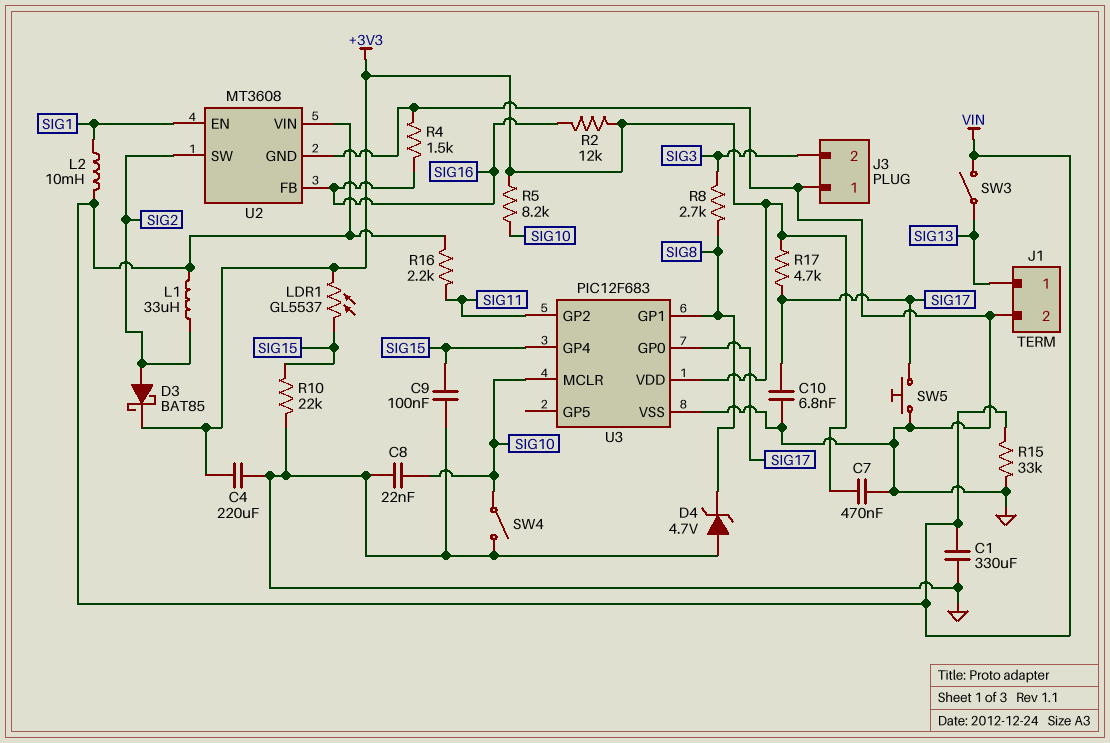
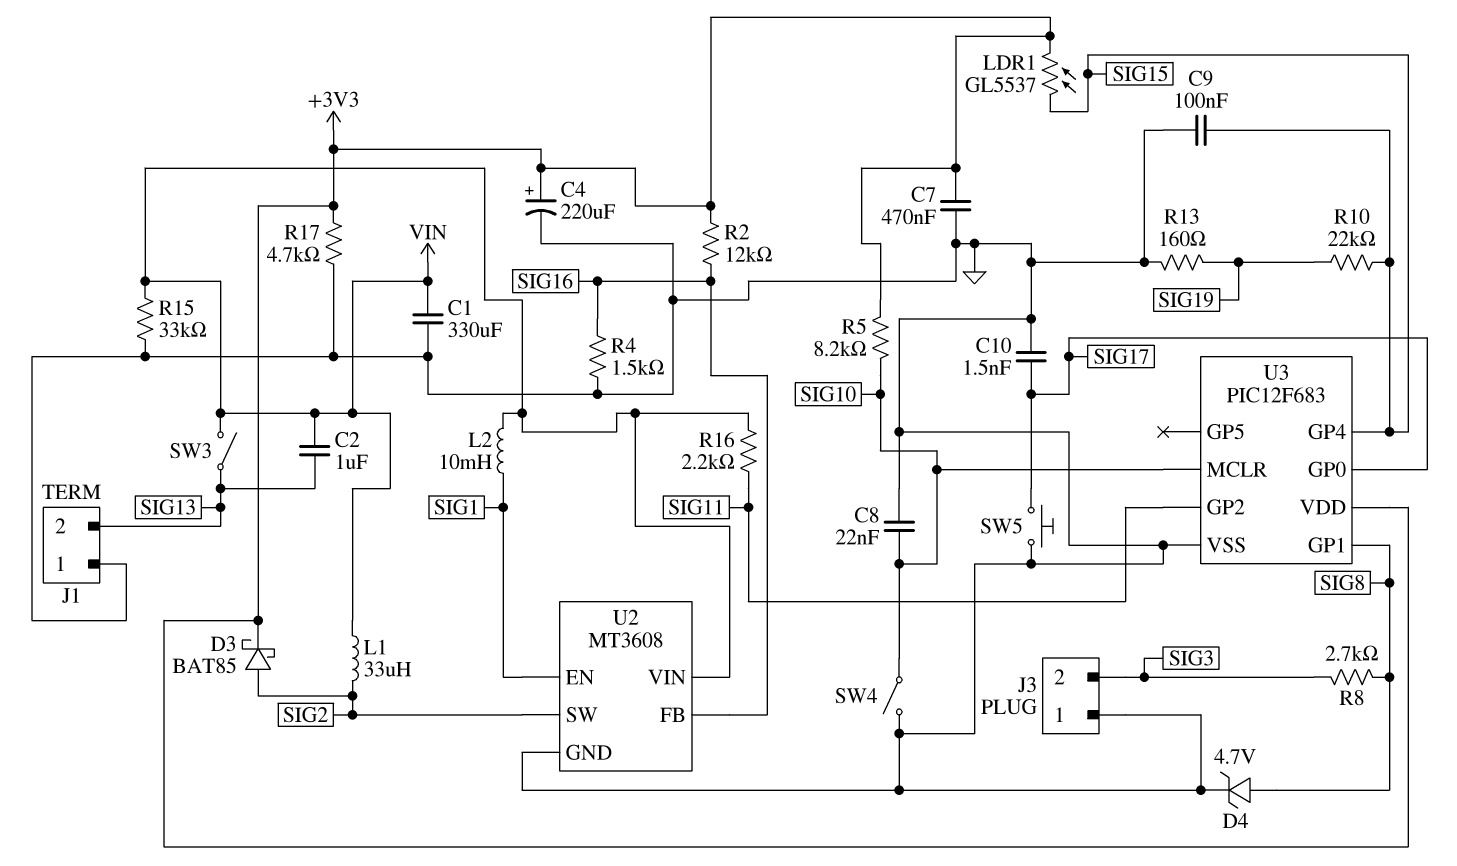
C2: none -> 1uF (SIG13, VIN)
C4: 220uF (+3V3, GND) -> 220uF (plus +3V3, minus GND)
C10: 6.8nF (GND, SIG17) -> 1.5nF (GND, SIG17)
D4: zener 4.7V (A GND, K SIG8) -> zener 4.7V (A SIG8, K GND)
J1 pin 1: SIG13 -> GND
J1 pin 2: GND -> SIG13
R10: 22k (GND, SIG15) -> 22k (SIG15, SIG19)
R13: none -> 160 (GND, SIG19)
R17: 4.7k (+3V3, SIG17) -> 4.7k (+3V3, GND)

